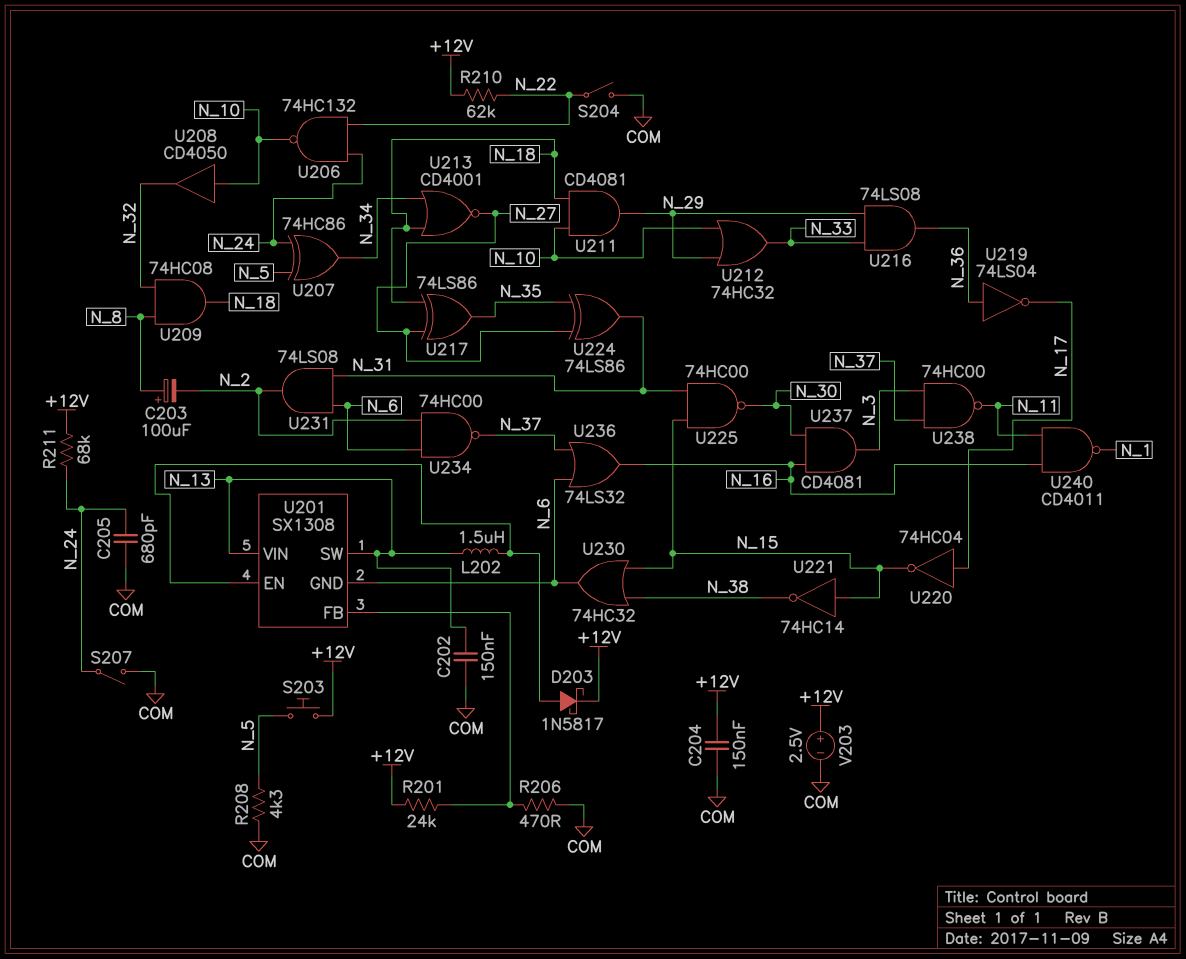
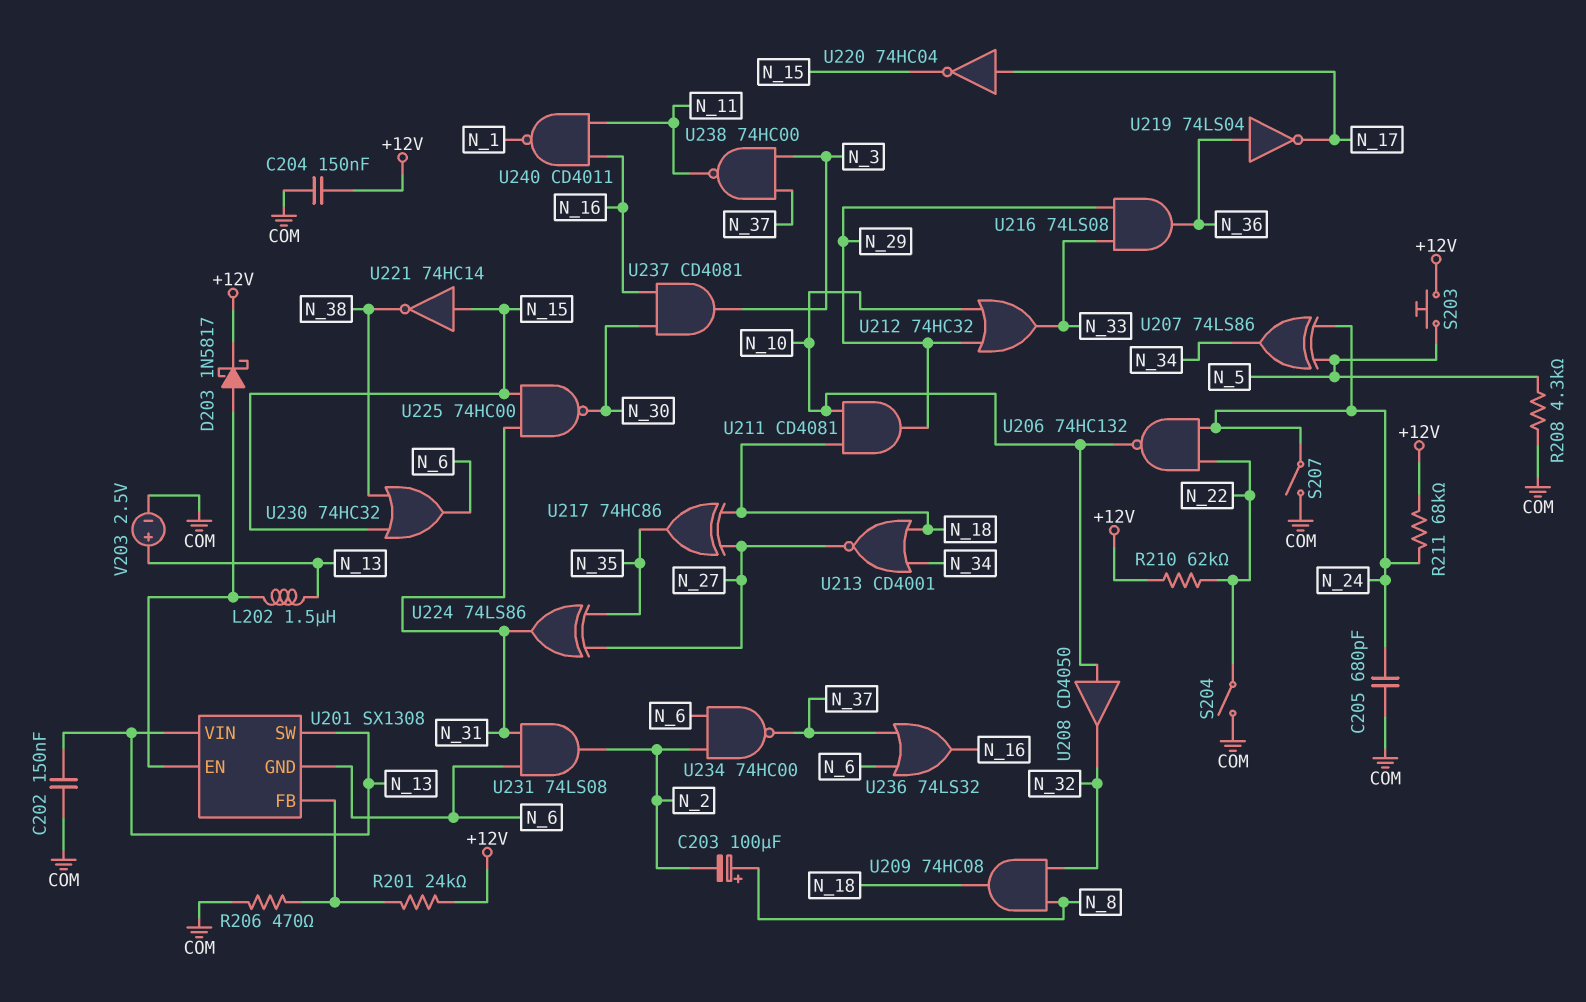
U207: XOR 74HC86 (in N_5, in N_24, out N_34) -> XOR 74LS86 (in N_5, in N_24, out N_34)
U217: XOR 74LS86 (in N_18, in N_27, out N_35) -> XOR 74HC86 (in N_18, in N_27, out N_35)
V203: 2.5V (plus +12V, minus COM) -> 2.5V (plus N_13, minus COM)

